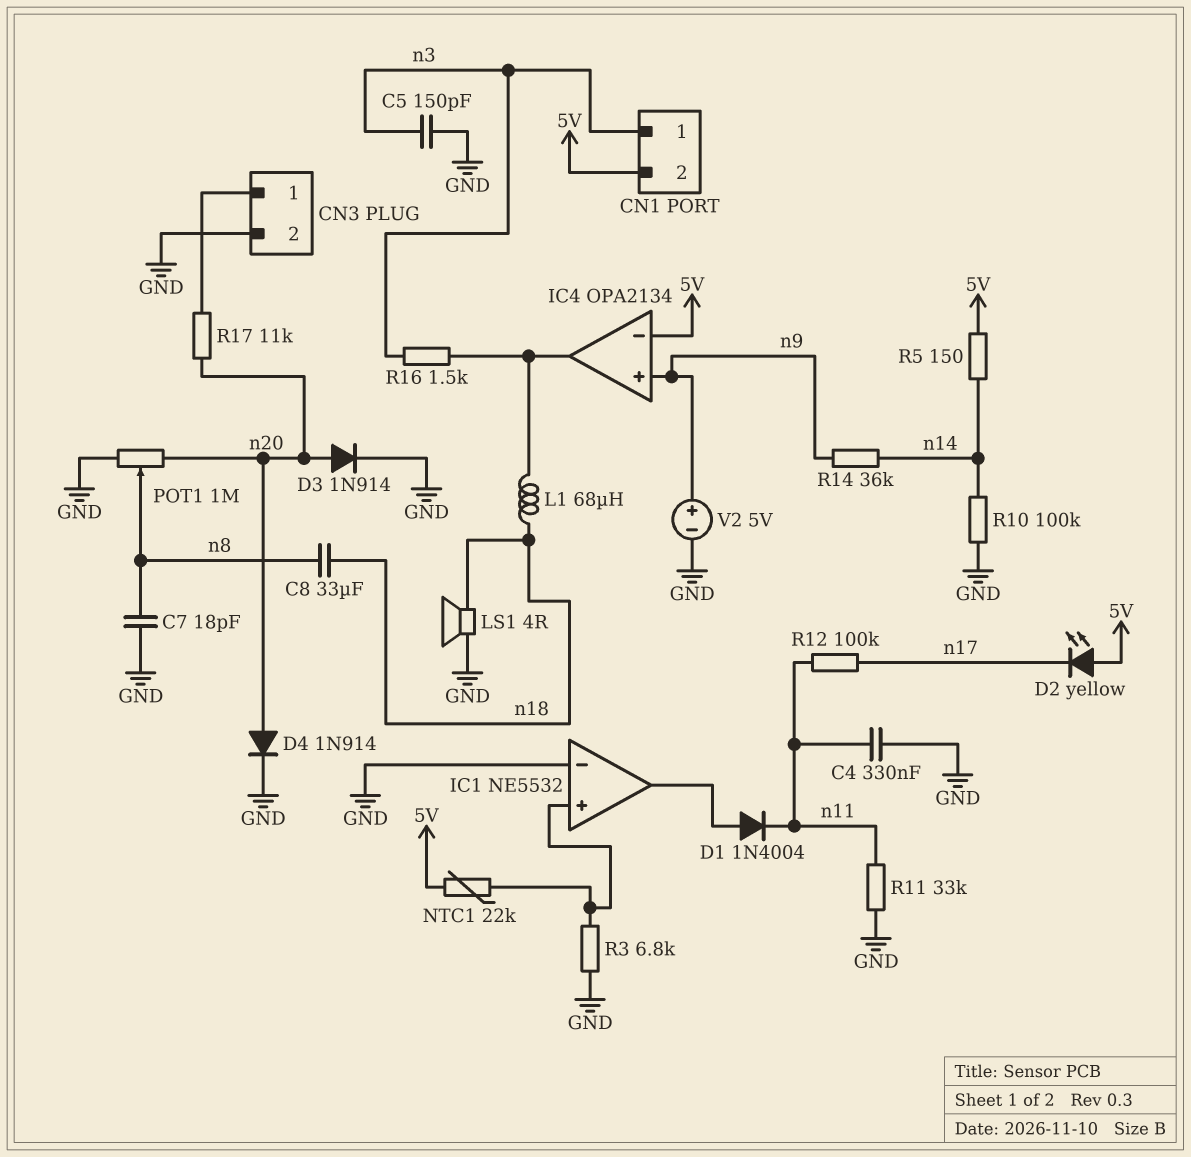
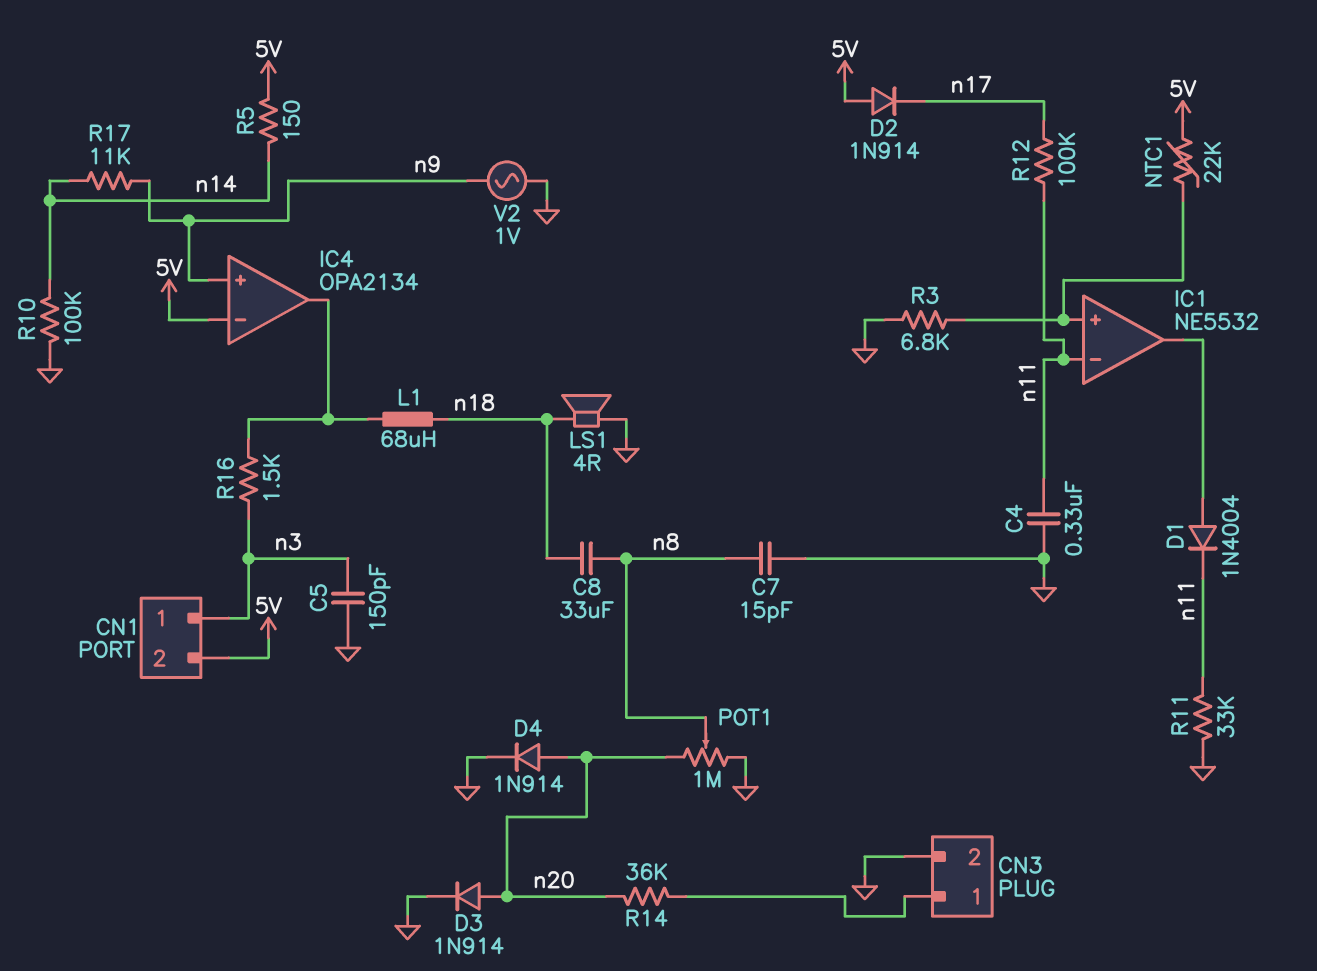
C7: 18pF (GND, n8) -> 15pF (GND, n8)
D2: LED yellow (A 5V, K n17) -> diode 1N914 (A 5V, K n17)
IC1 pin in-: GND -> n11
R14: 36k (n9, n14) -> 36k (CN3/1, n20)
R17: 11k (CN3/1, n20) -> 11k (n9, n14)
V2: 5V (plus n9, minus GND) -> AC 1V (GND, n9)

